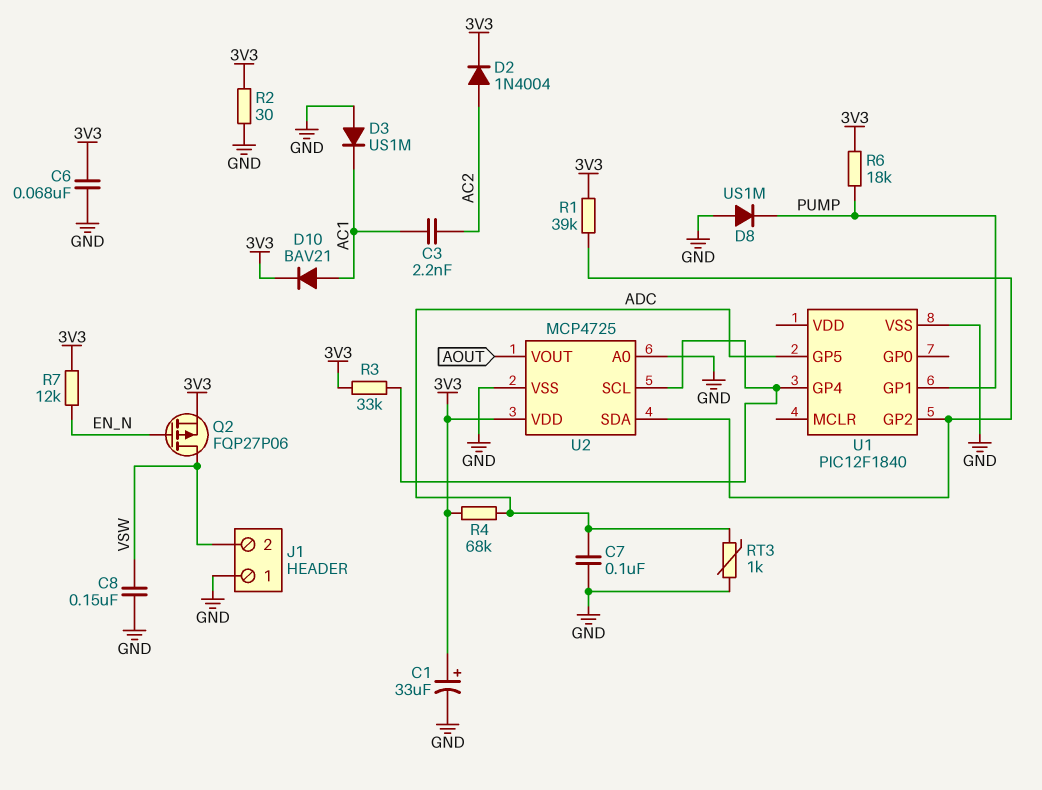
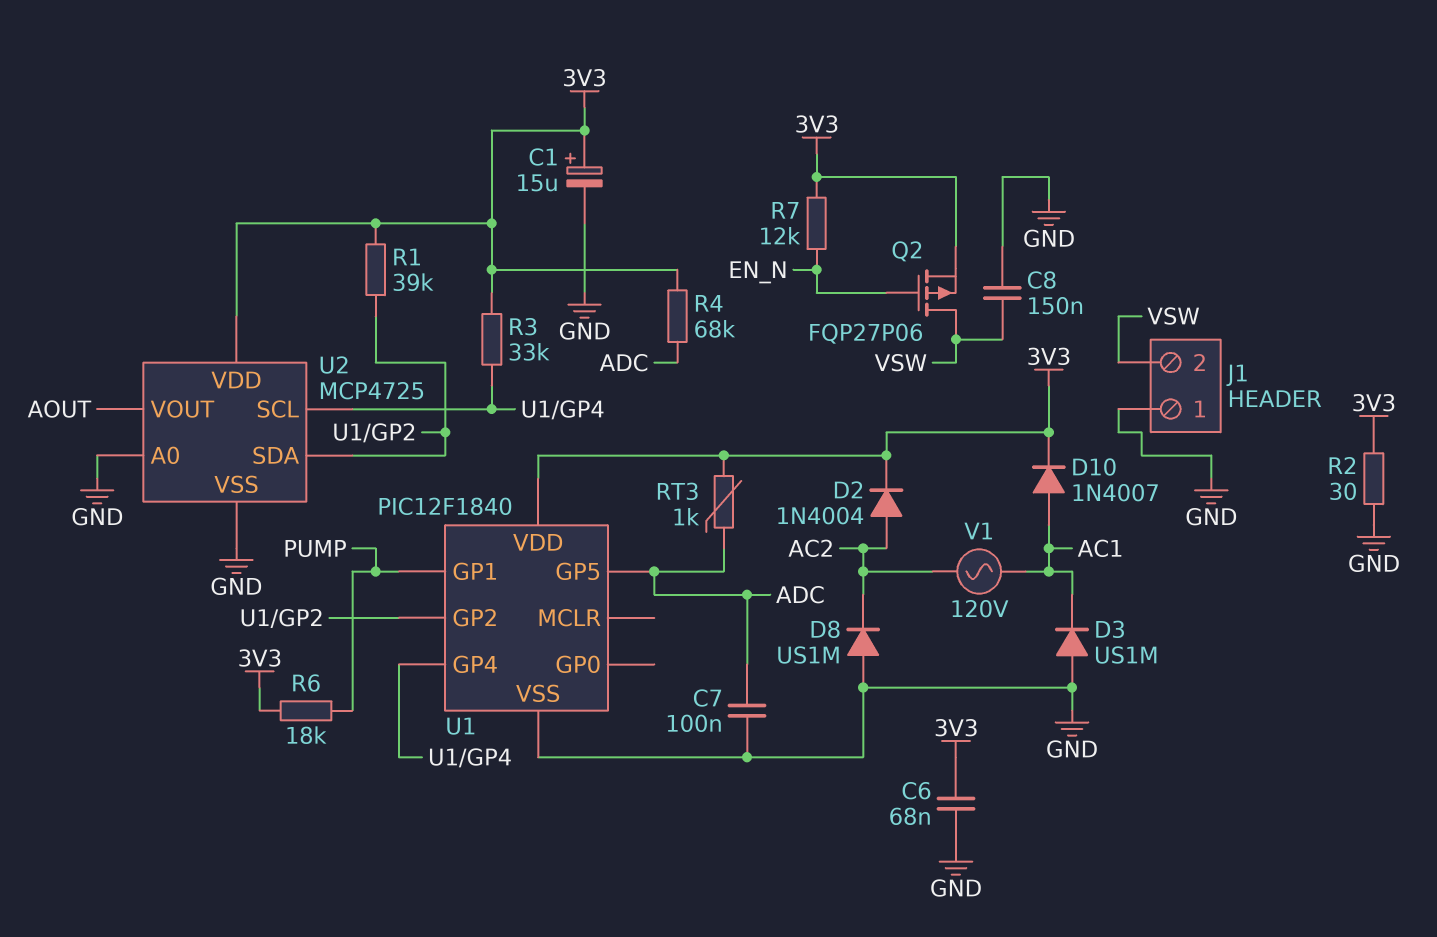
C1: 33uF (plus 3V3, minus GND) -> 15uF (plus 3V3, minus GND)
C3: 2.2nF (AC1, AC2) -> none
D8: diode US1M (A GND, K PUMP) -> diode US1M (A GND, K AC2)
D10: diode BAV21 (A AC1, K 3V3) -> diode 1N4007 (A AC1, K 3V3)
RT3: 1k (ADC, GND) -> 1k (3V3, ADC)
U1 pin VDD: none -> 3V3
V1: none -> AC 120V (AC1, AC2)

